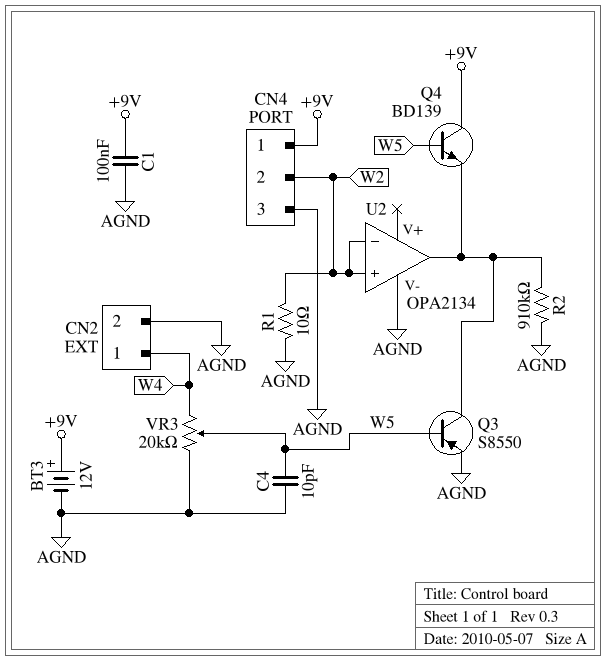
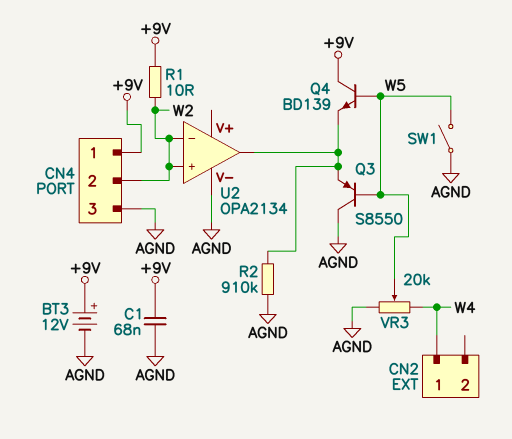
C1: 100nF (+9V, AGND) -> 68nF (+9V, AGND)
C4: 10pF (AGND, W5) -> none
CN2 pin 2: AGND -> none
Q3: PNP S8550 (B W5, C U2/out, E AGND) -> PNP S8550 (B W5, C AGND, E U2/out)
R1: 10 (AGND, W2) -> 10 (+9V, W2)
SW1: none -> switch (AGND, W5)

